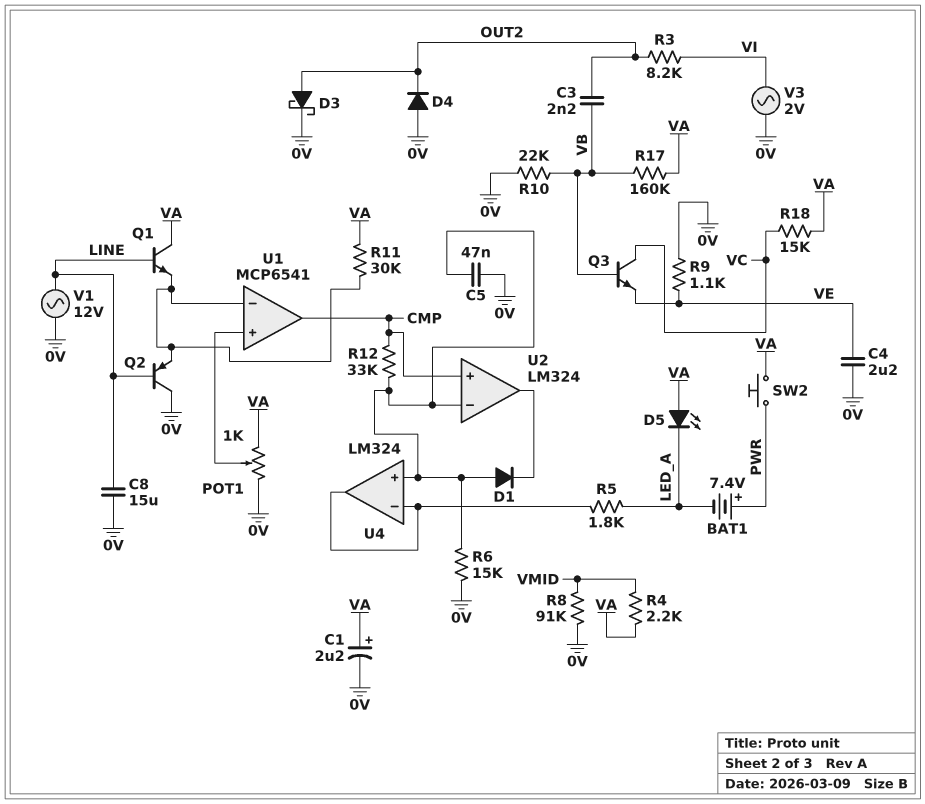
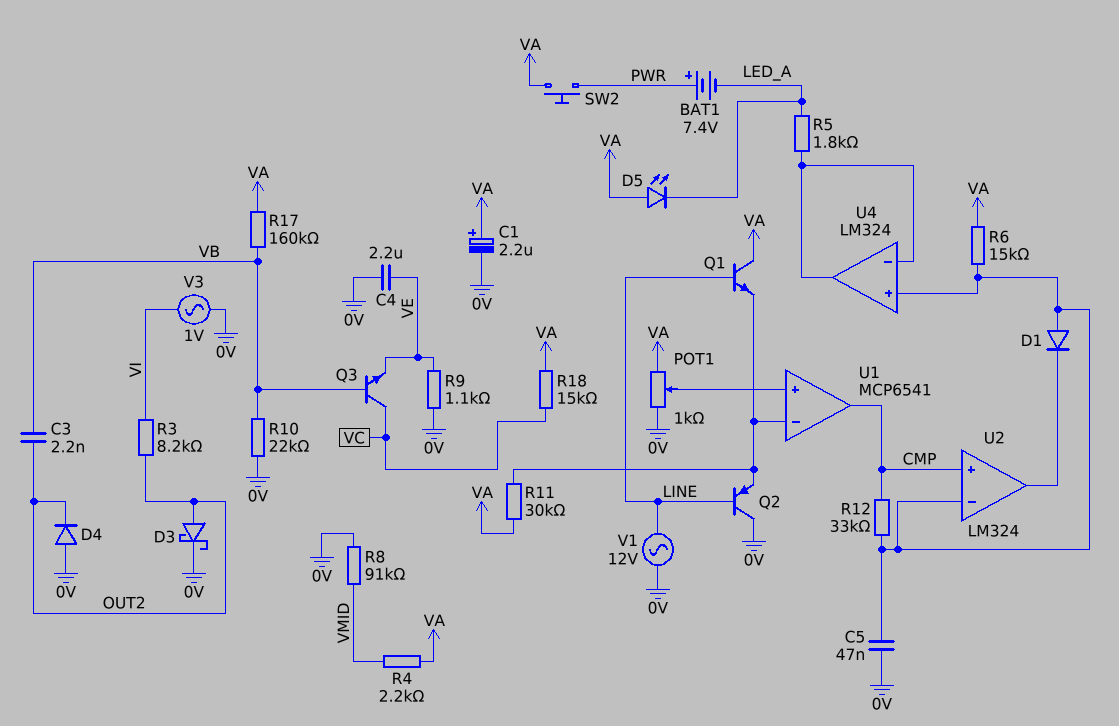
C8: 15uF (0V, LINE) -> none
R6: 15k (0V, U2/in-) -> 15k (U2/in-, VA)
V3: AC 2V (0V, VI) -> AC 1V (0V, VI)

